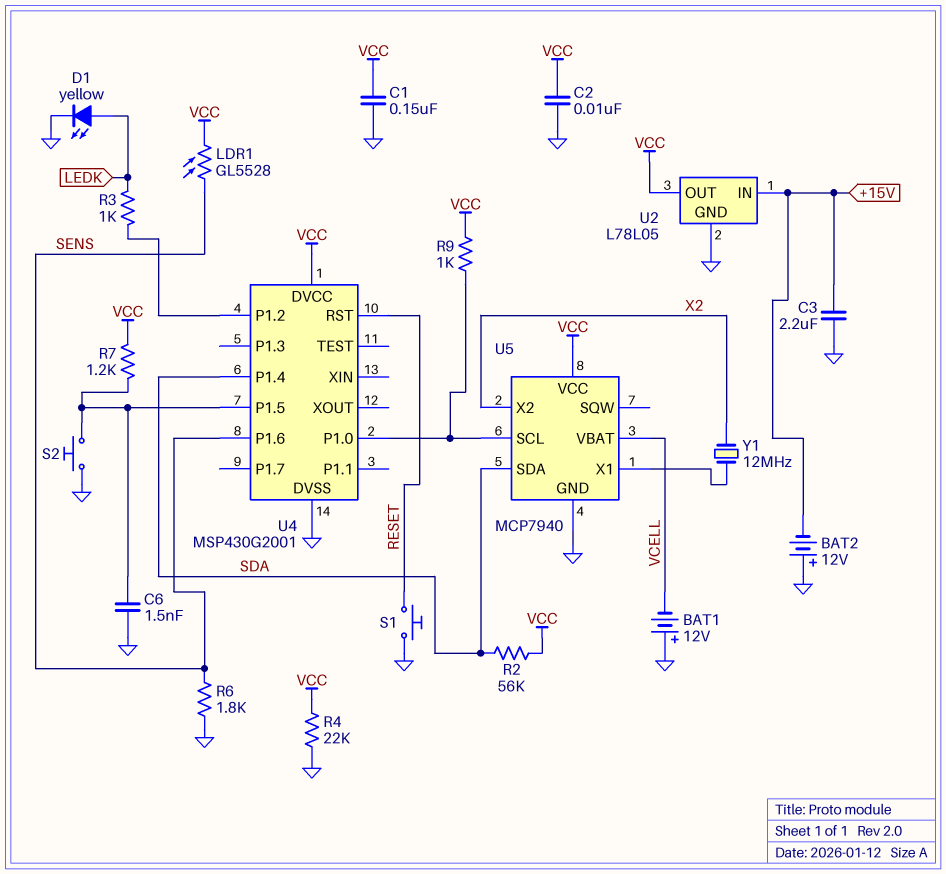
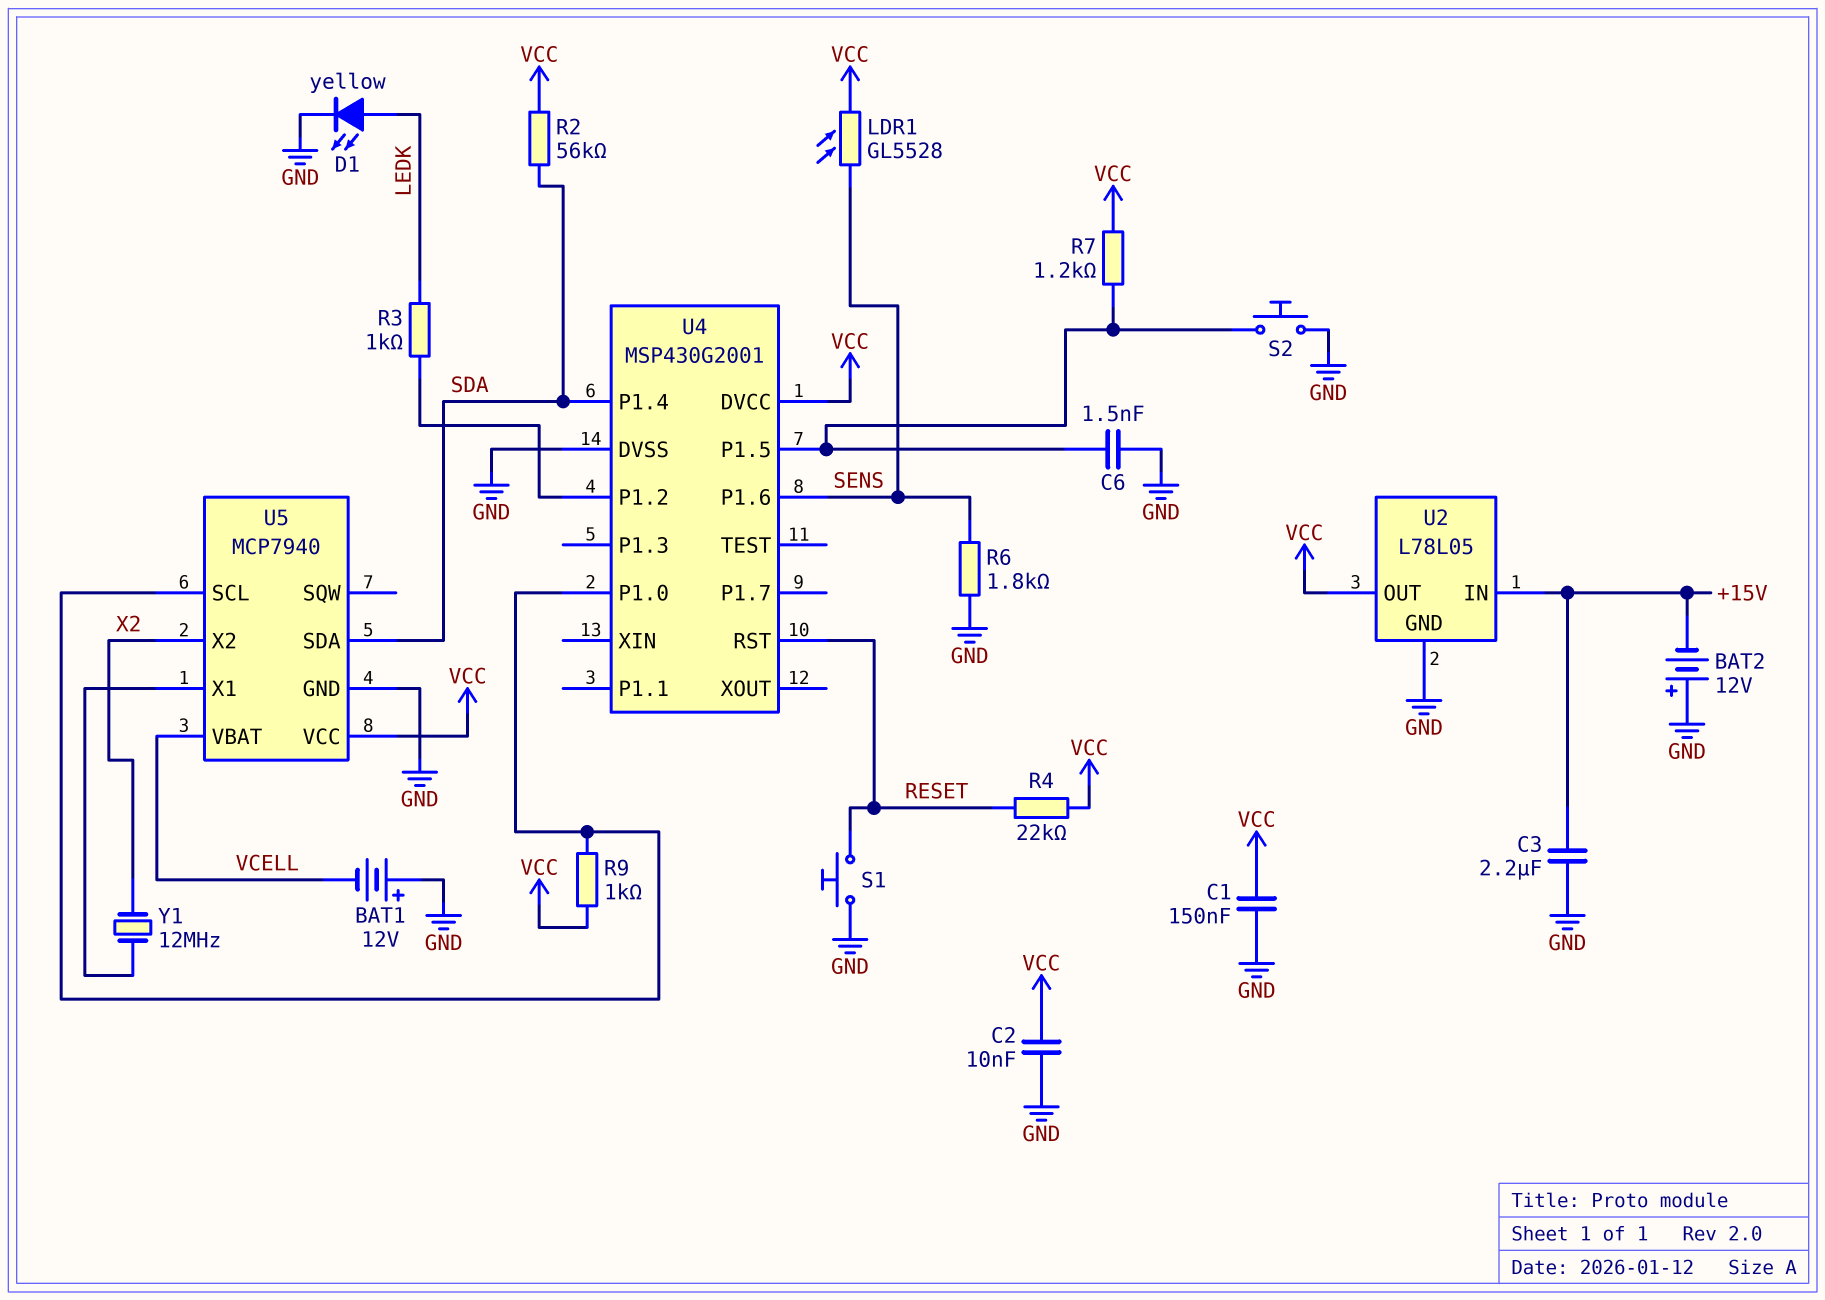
R4: 22k (GND, VCC) -> 22k (RESET, VCC)

